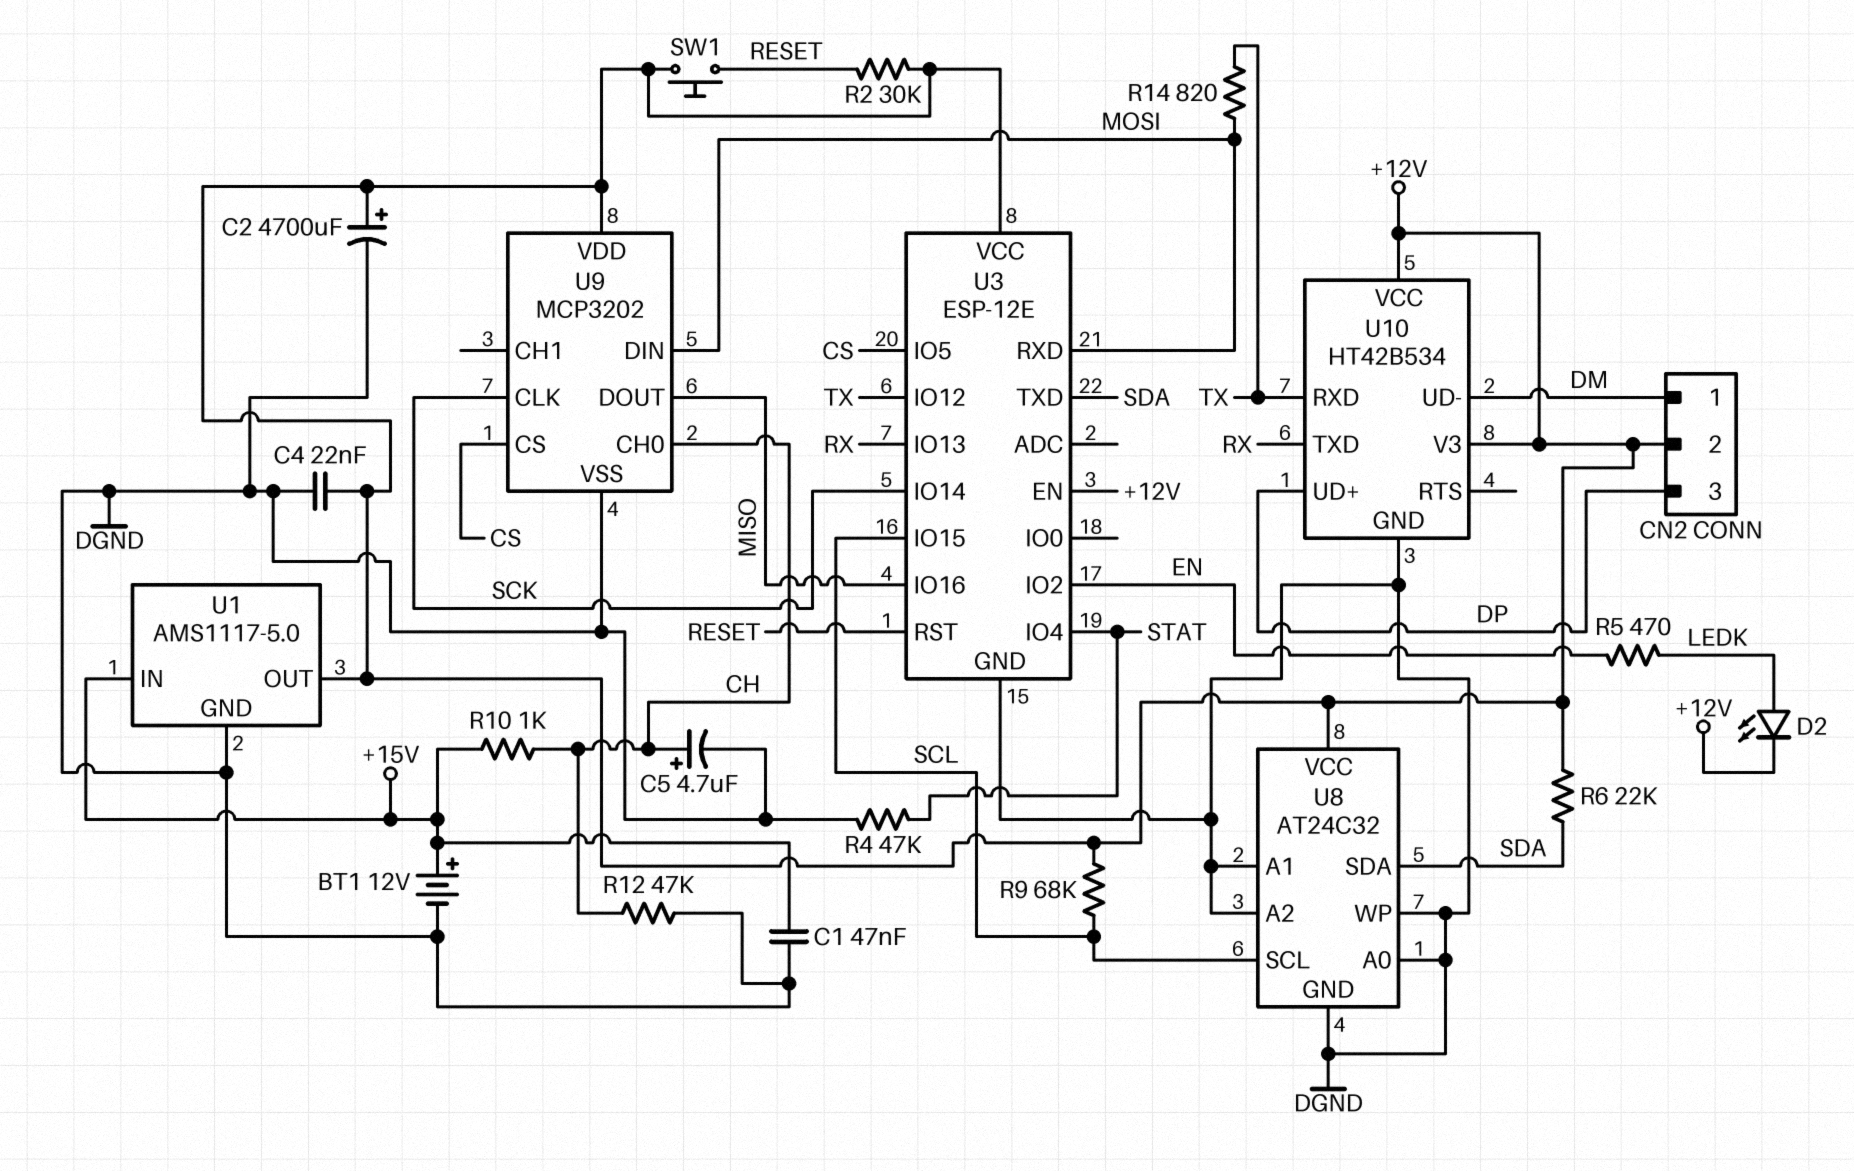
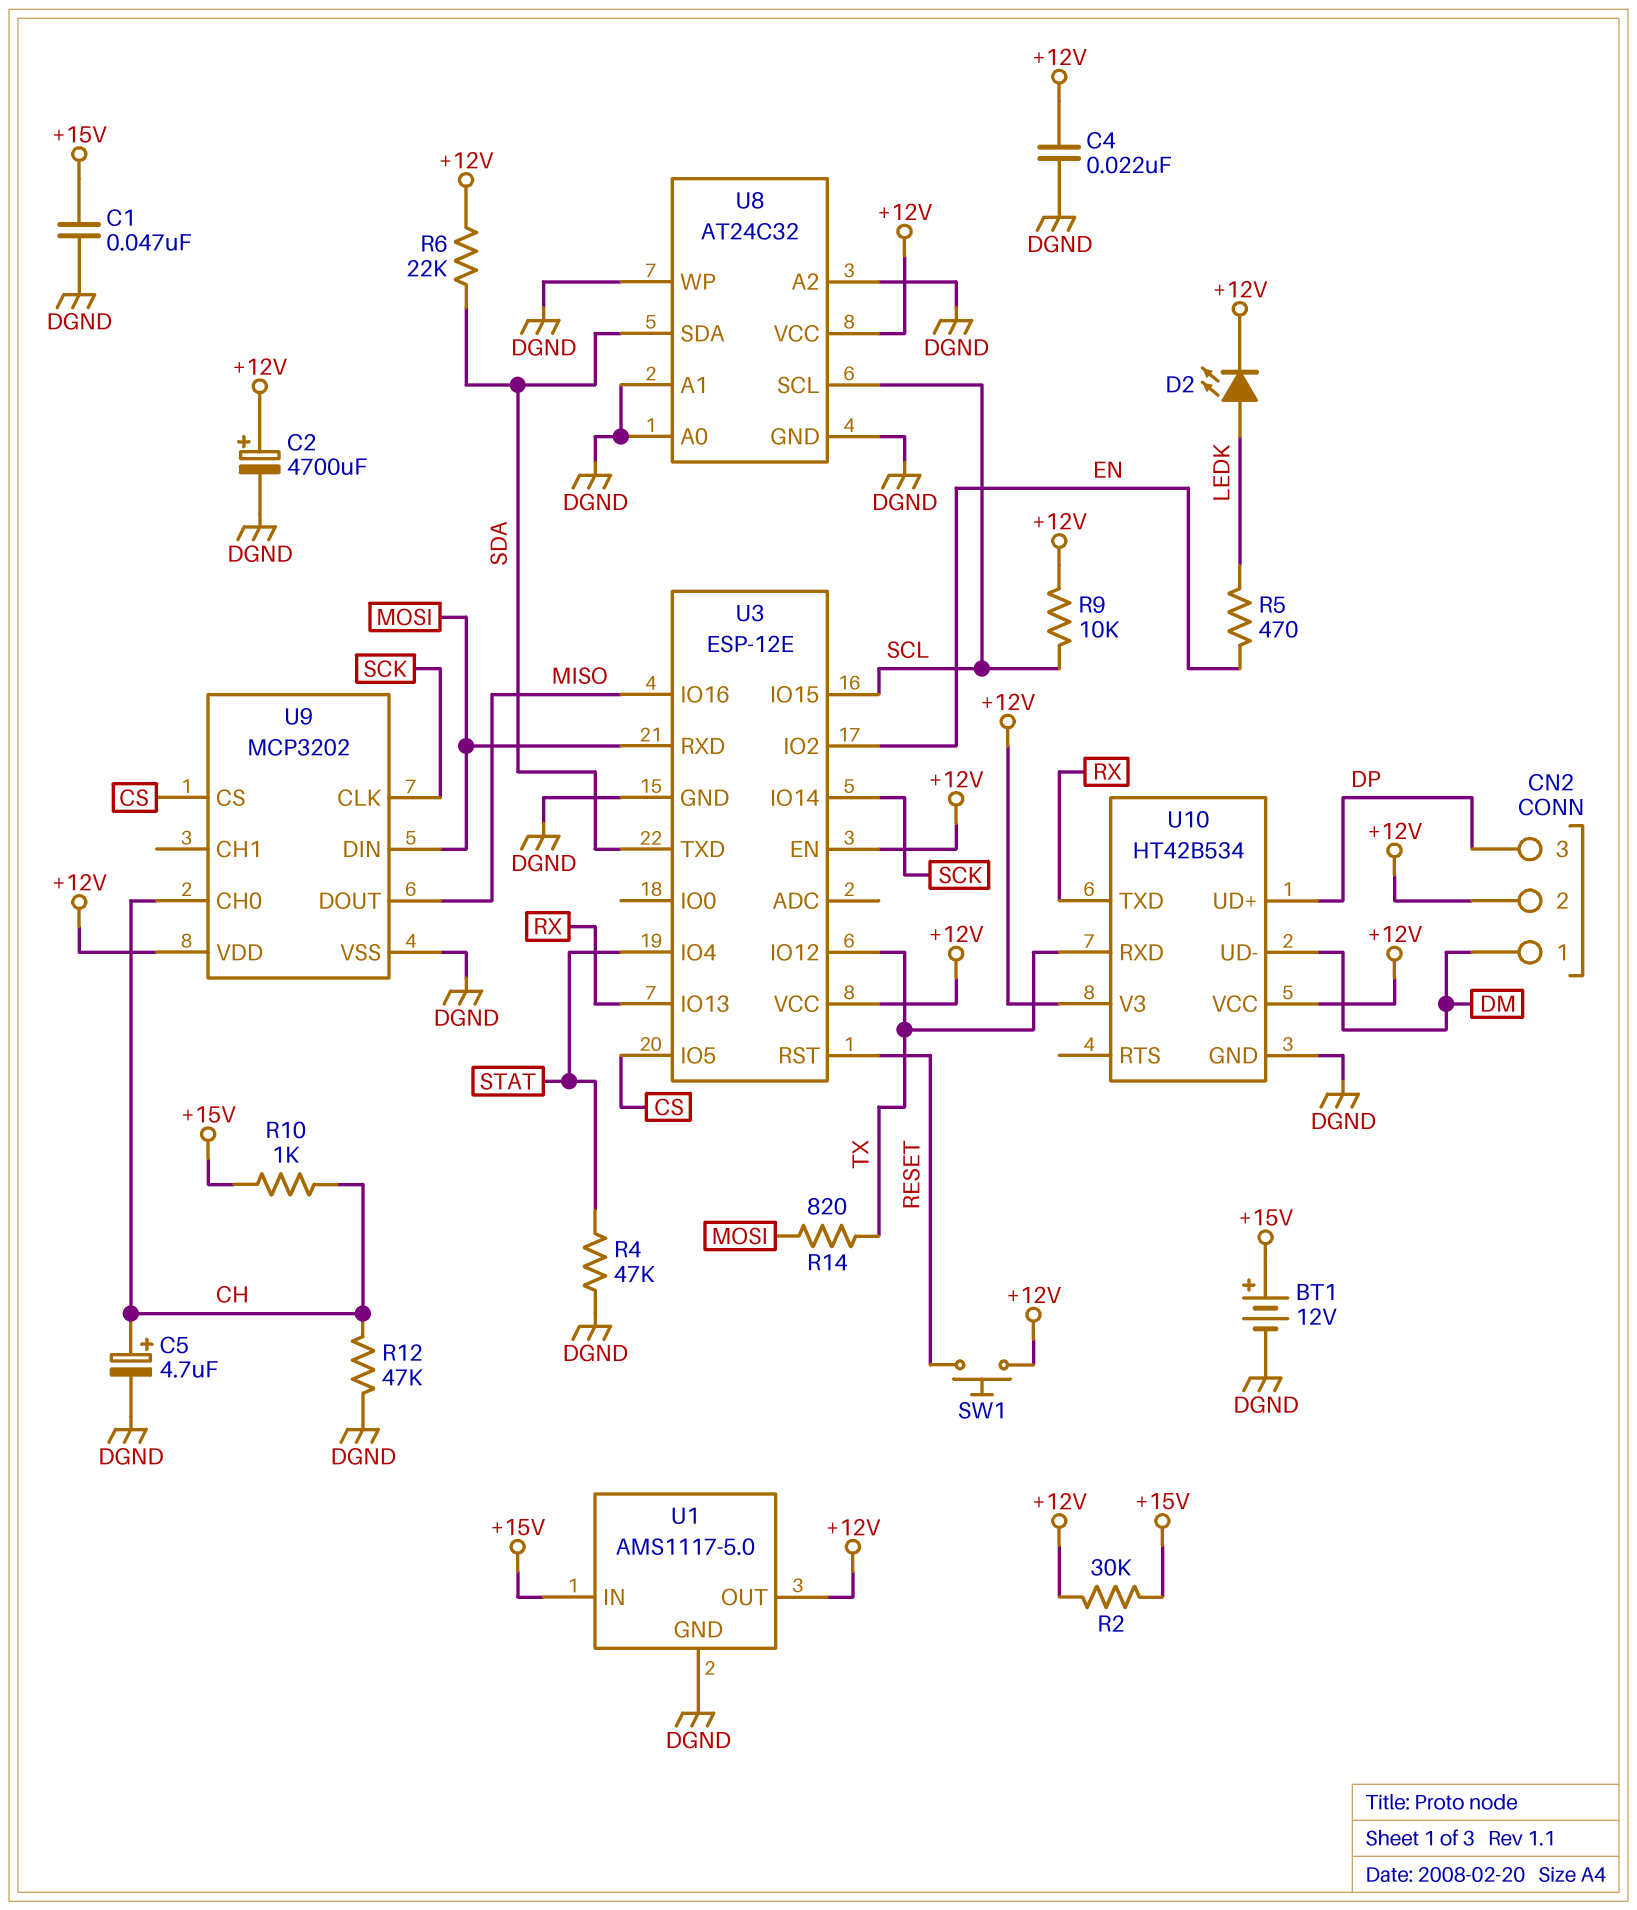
R2: 30k (+12V, RESET) -> 30k (+12V, +15V)
R9: 68k (+12V, SCL) -> 10k (+12V, SCL)

